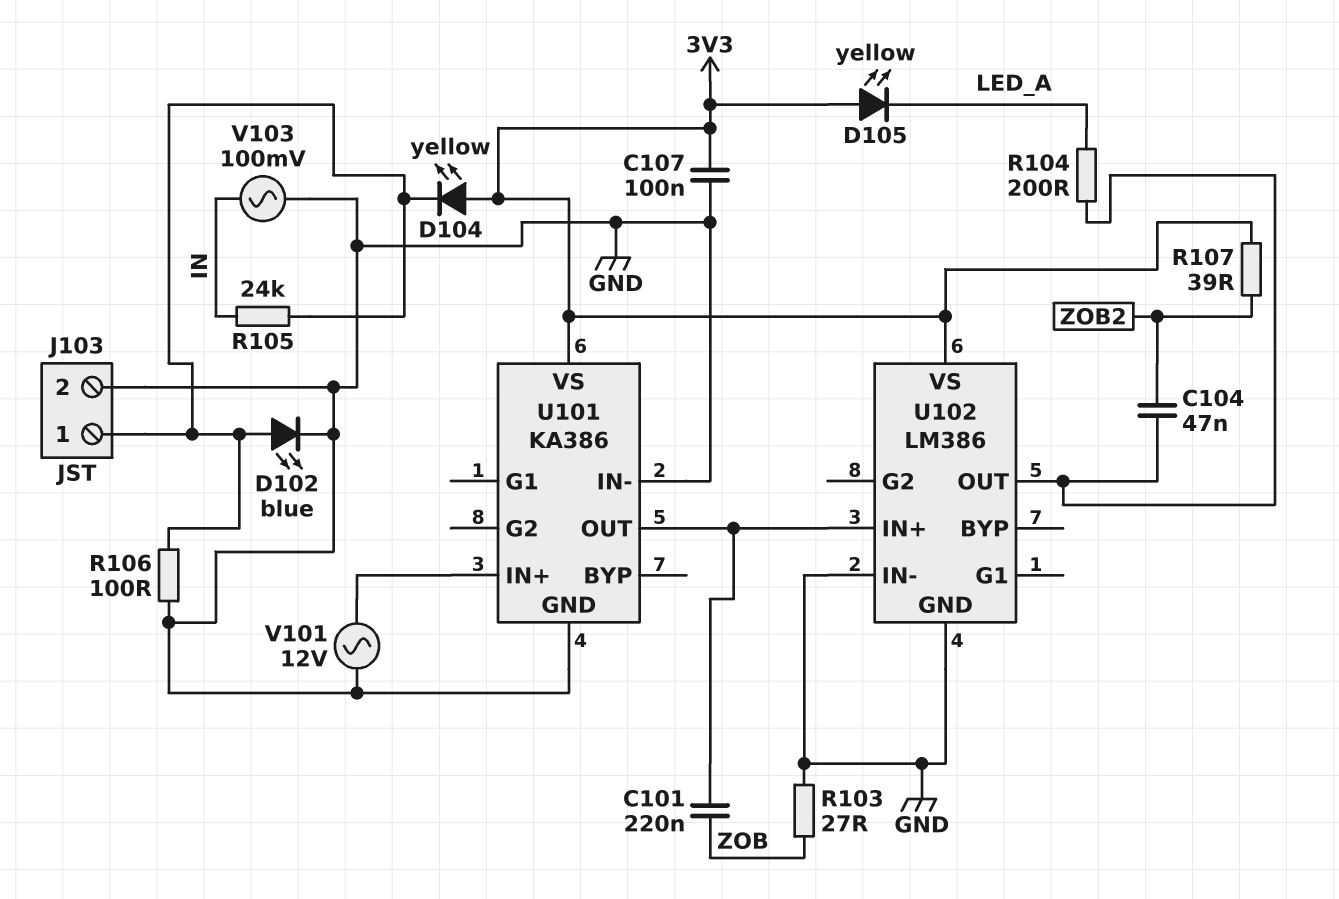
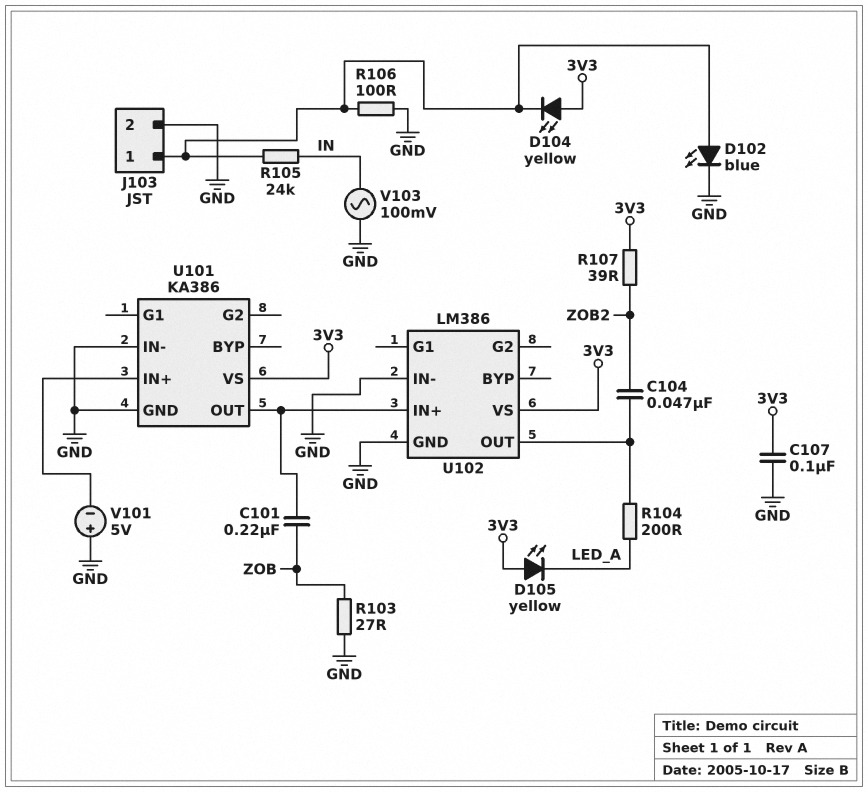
V101: AC 12V (GND, U101/IN+) -> 5V (plus GND, minus U101/IN+)

